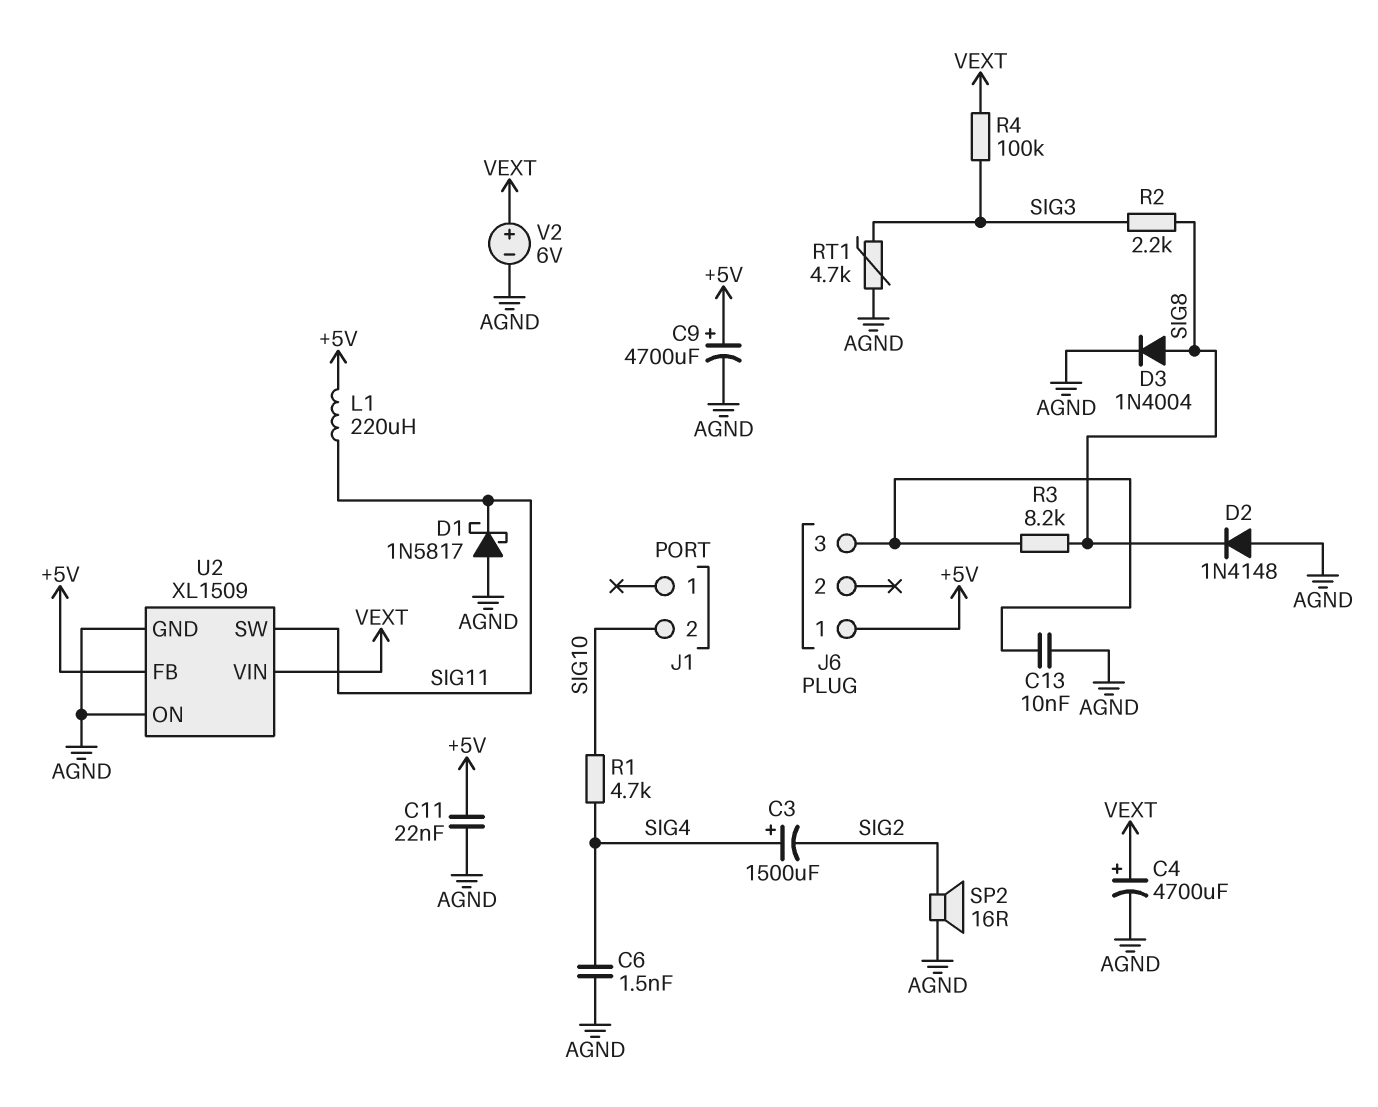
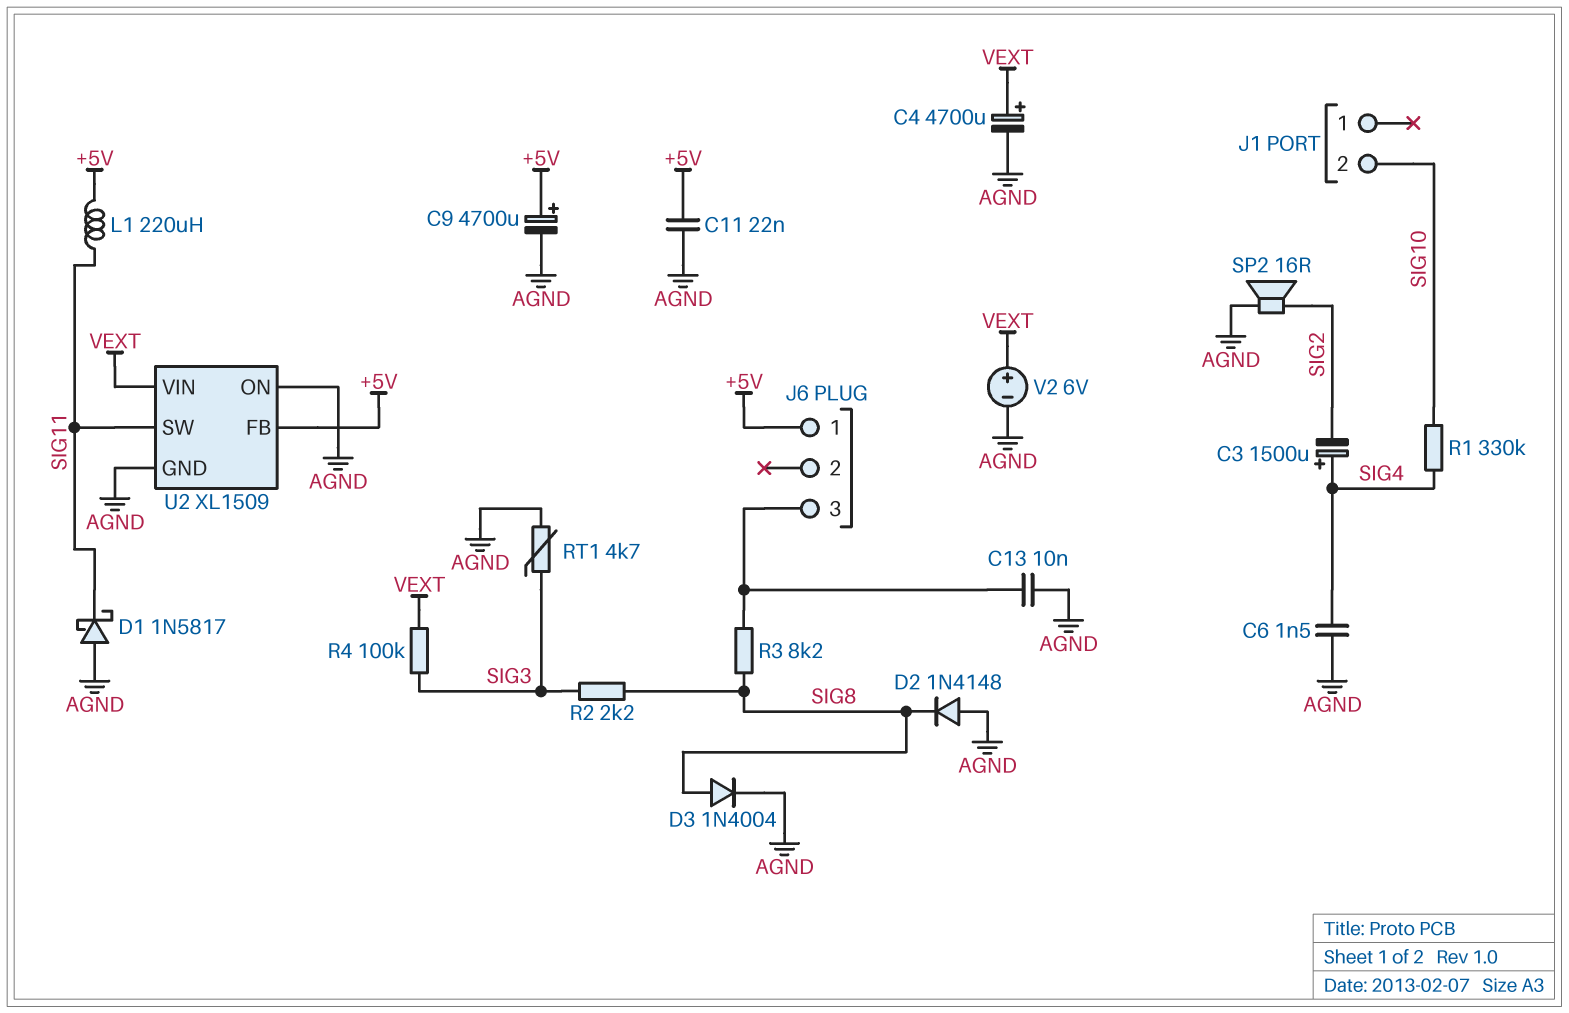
R1: 4.7k (SIG4, SIG10) -> 330k (SIG4, SIG10)

